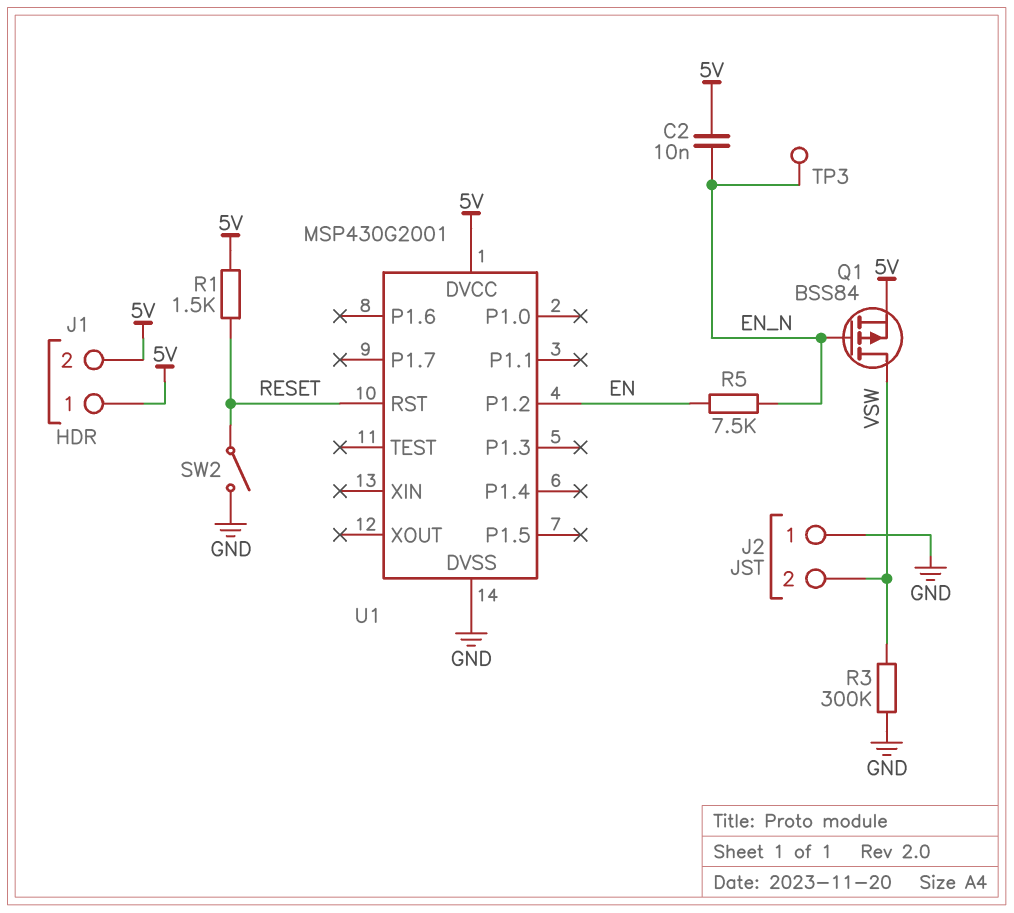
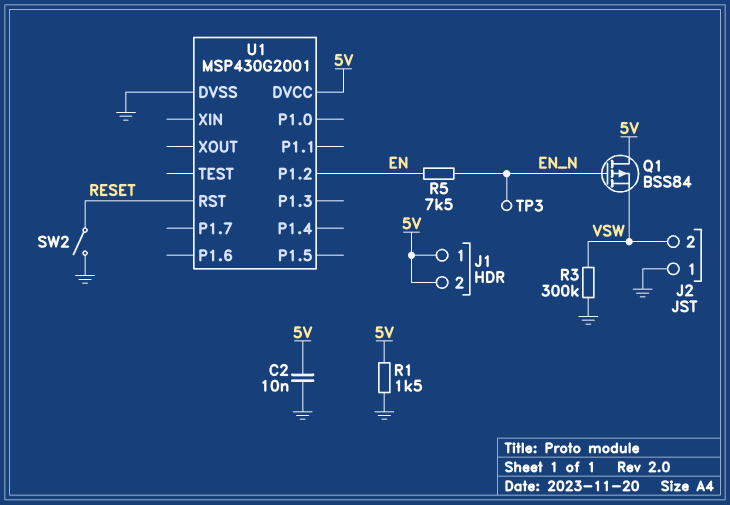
C2: 10nF (5V, EN_N) -> 10nF (5V, GND)
Q1: PMOS BSS84 (G EN_N, D VSW, S 5V) -> PMOS BSS84 (G EN_N, D 5V, S VSW)
R1: 1.5k (5V, RESET) -> 1.5k (5V, GND)

